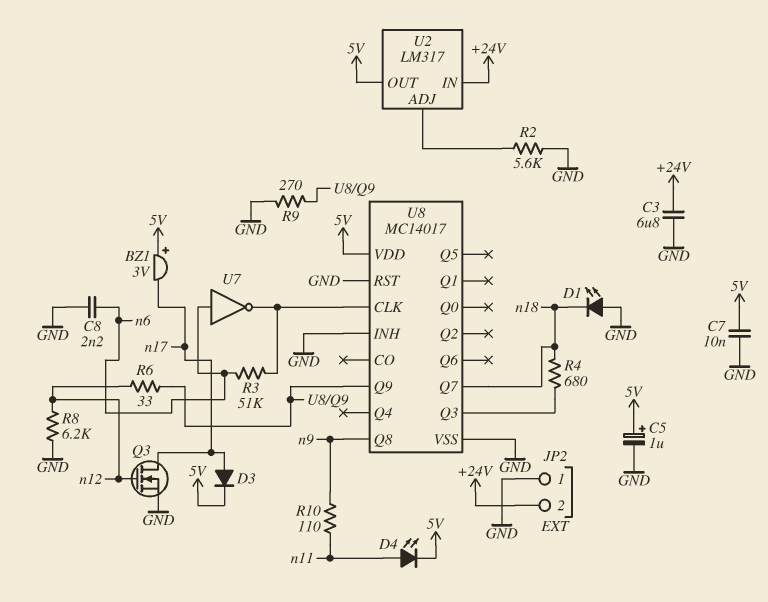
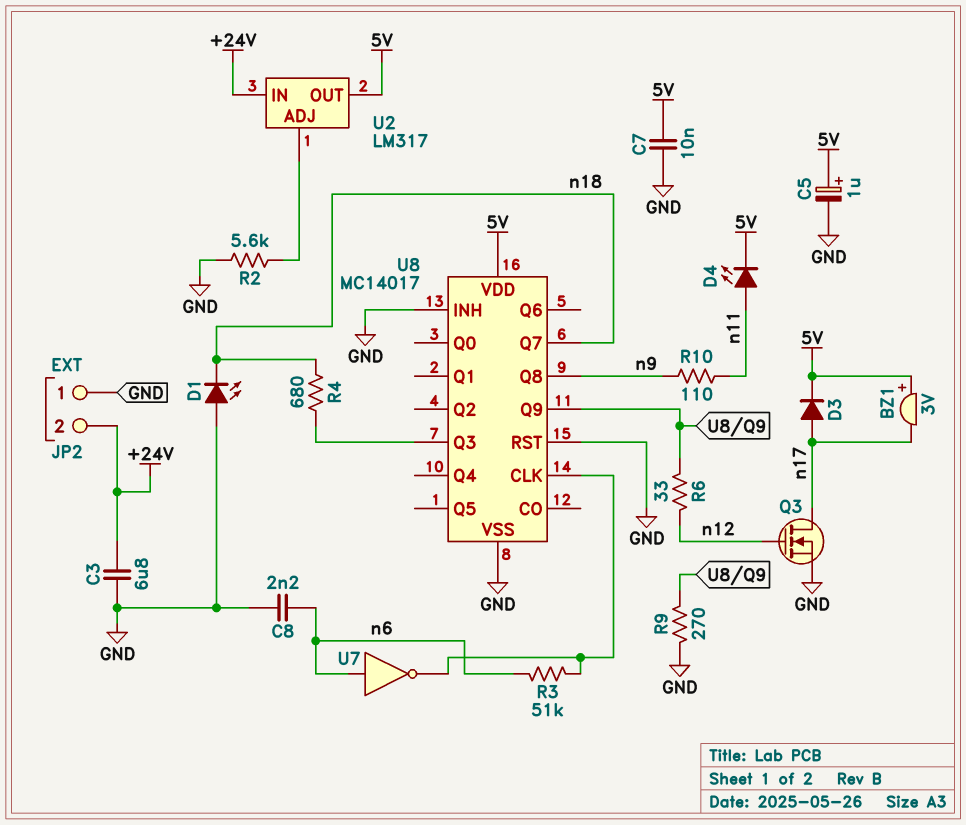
R8: 6.2k (GND, n12) -> none

